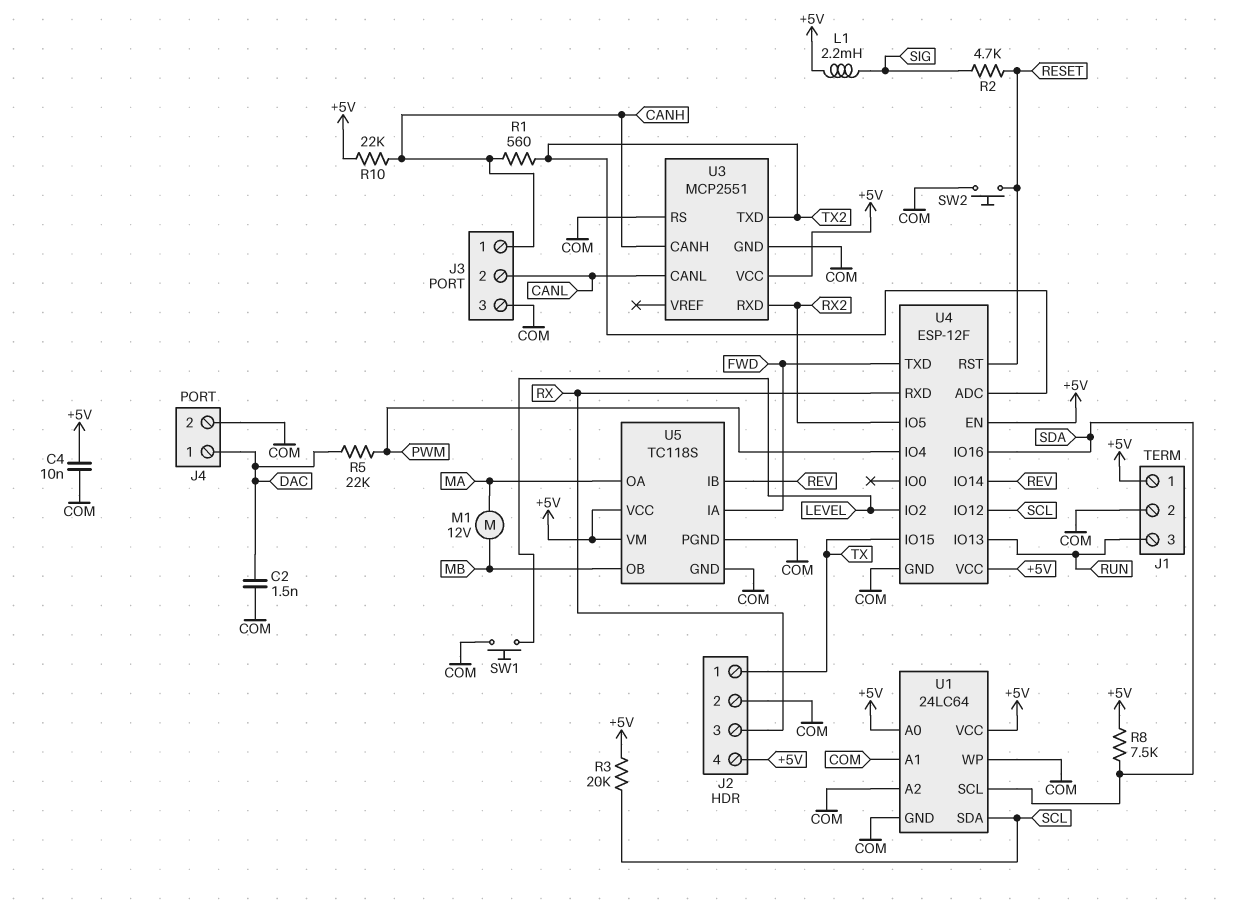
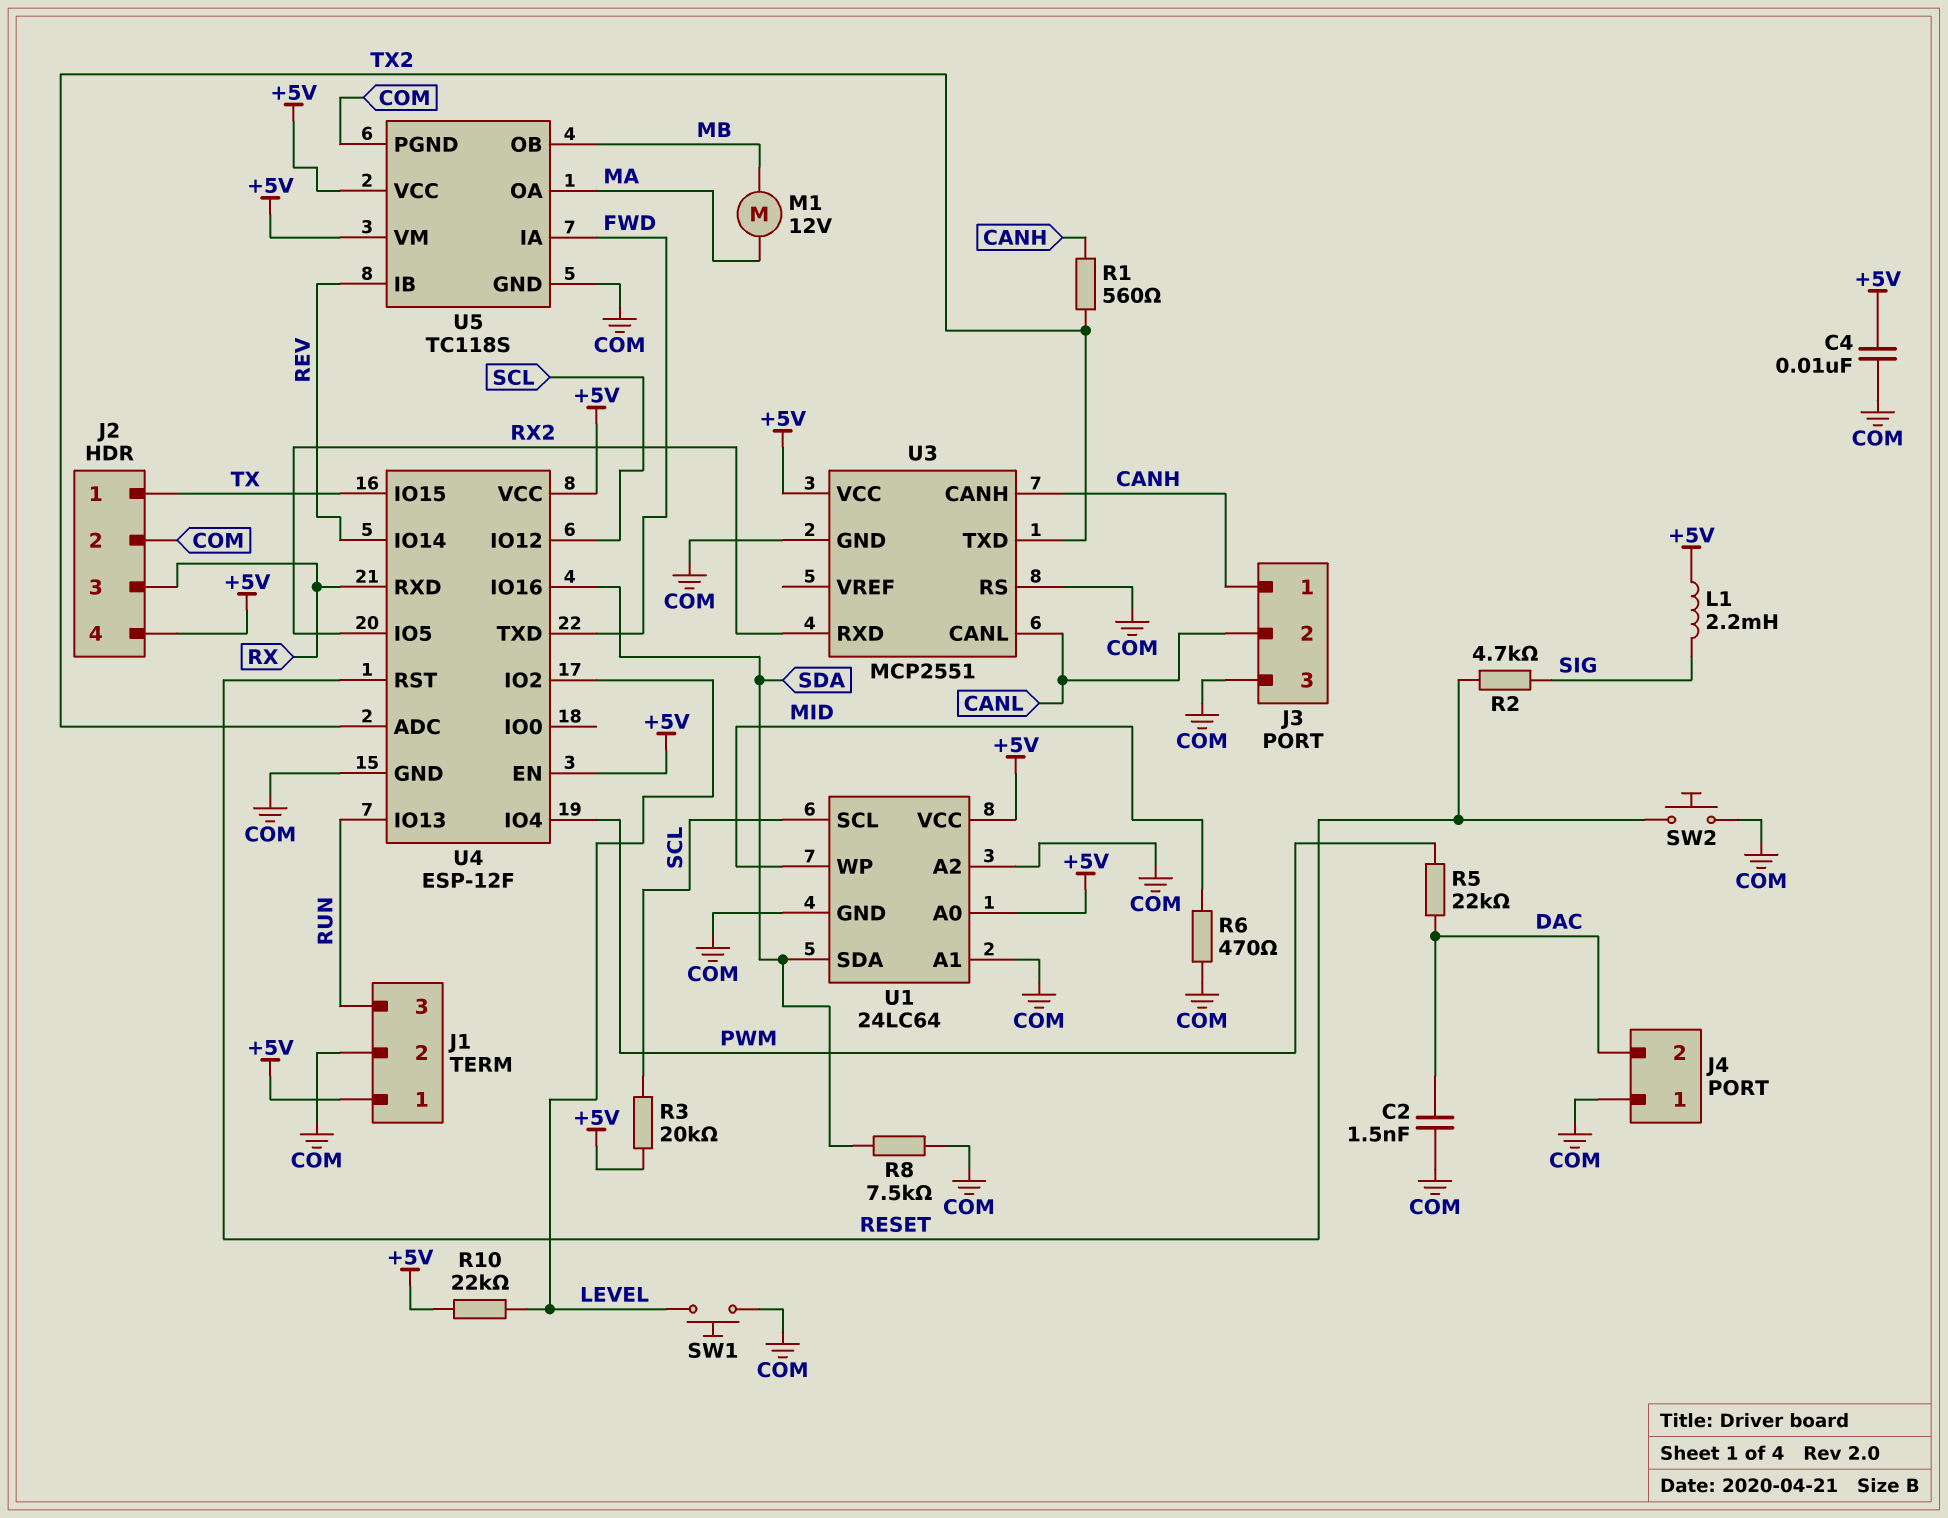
J4 pin 1: DAC -> COM
J4 pin 2: COM -> DAC
R6: none -> 470 (COM, MID)
R8: 7.5k (+5V, SDA) -> 7.5k (COM, SDA)
R10: 22k (+5V, CANH) -> 22k (+5V, LEVEL)
U1 pin SCL: SDA -> SCL
U1 pin SDA: SCL -> SDA
U1 pin WP: COM -> MID

